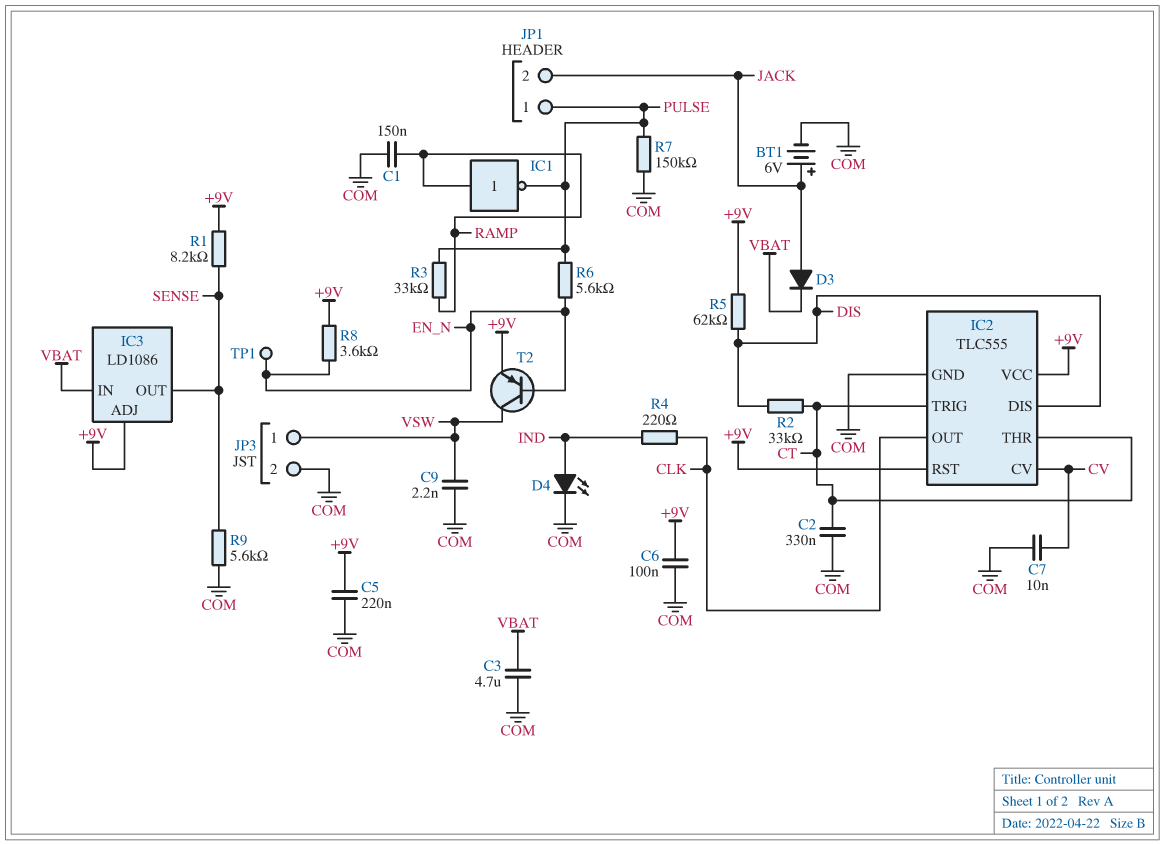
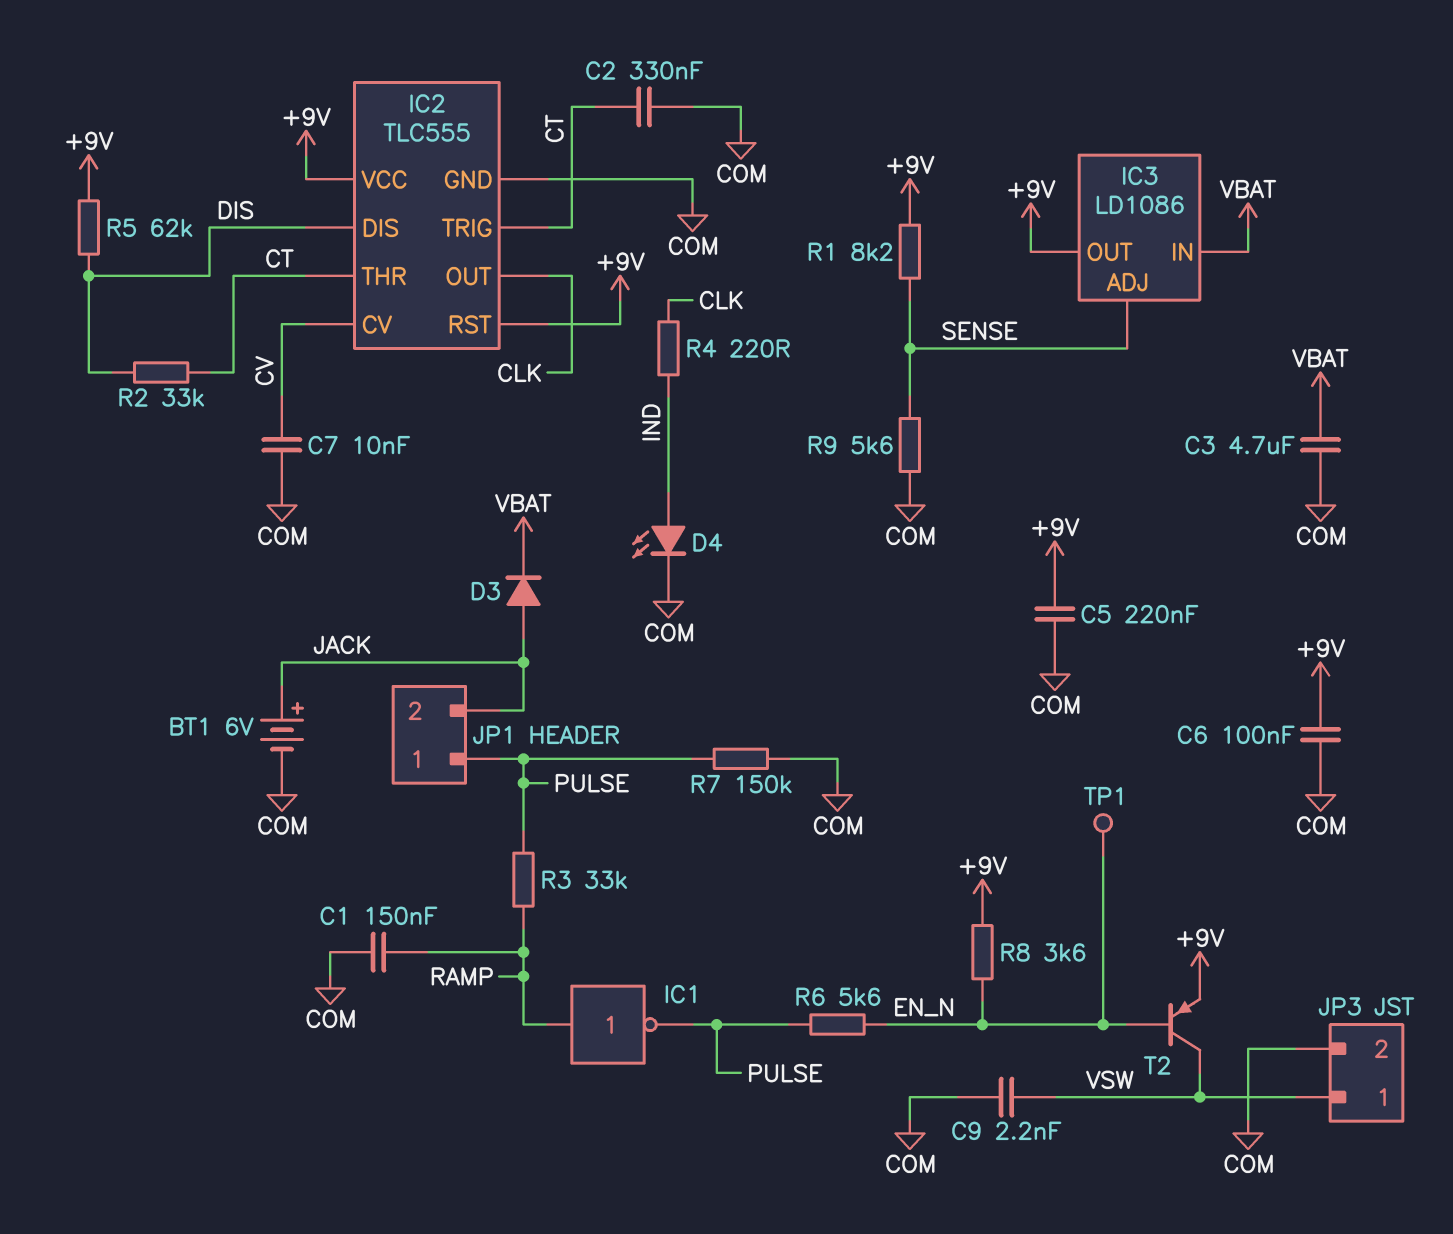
IC3 pin ADJ: +9V -> SENSE
IC3 pin OUT: SENSE -> +9V

